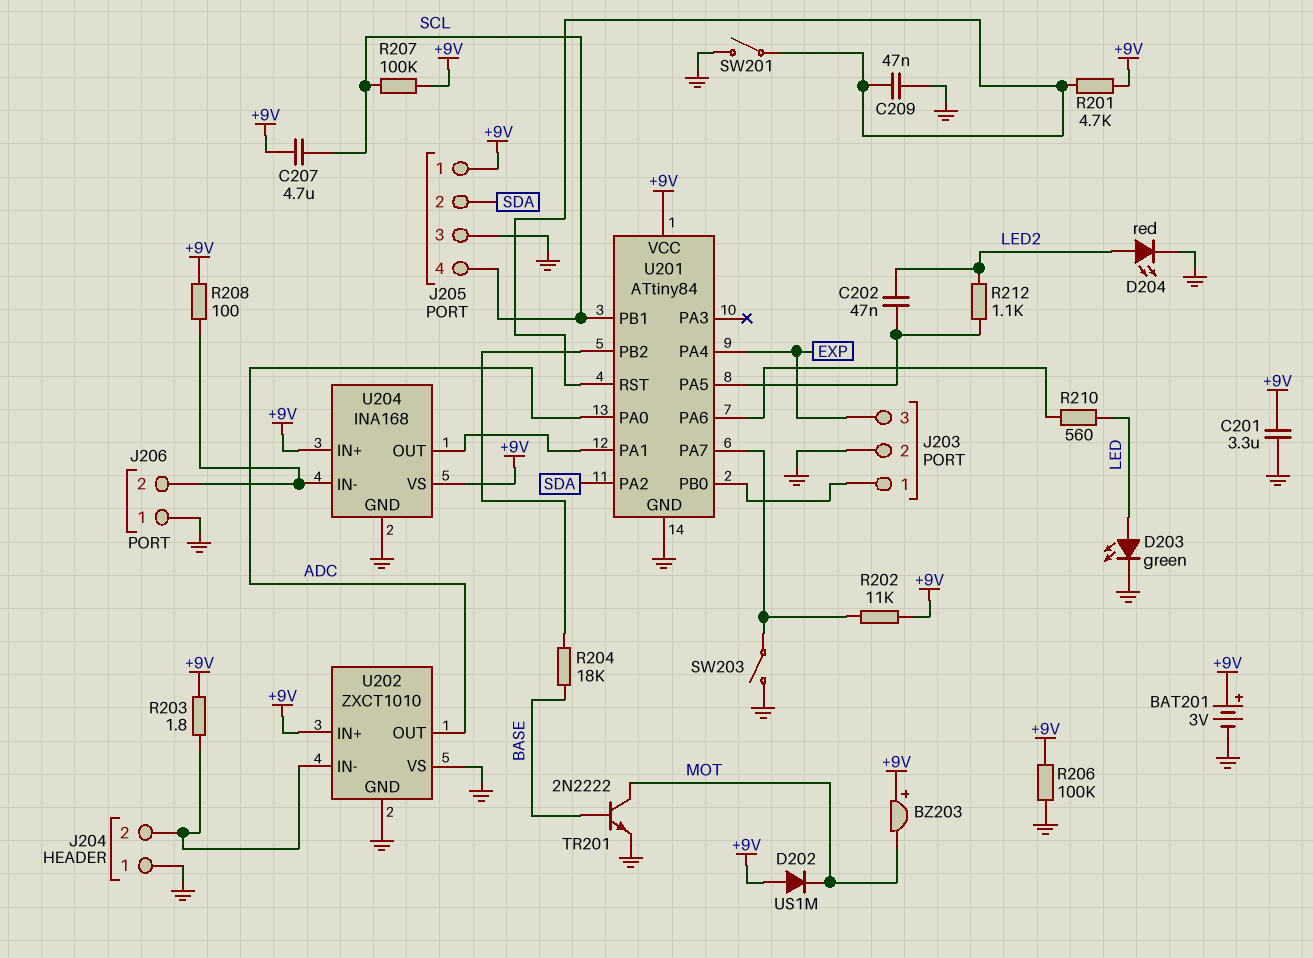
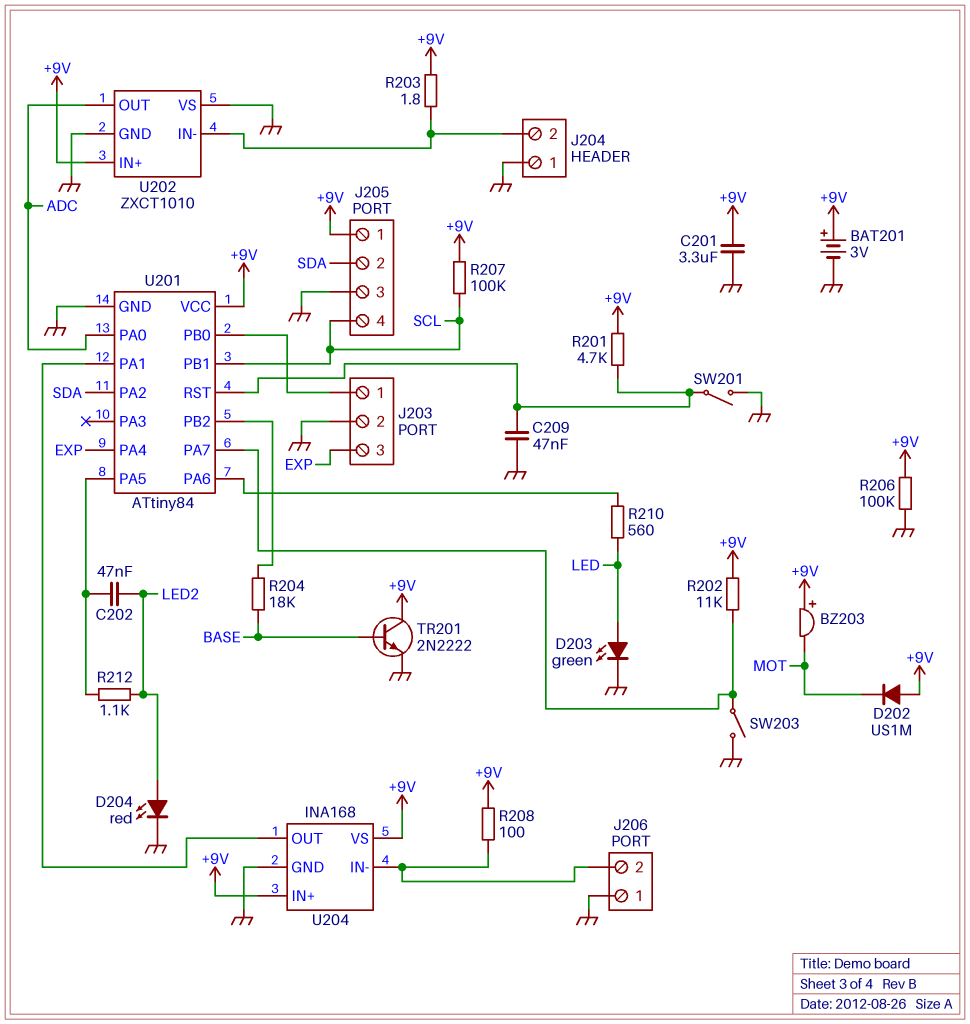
C207: 4.7uF (+9V, SCL) -> none
TR201: NPN 2N2222 (B BASE, C MOT, E GND) -> NPN 2N2222 (B BASE, C +9V, E GND)

